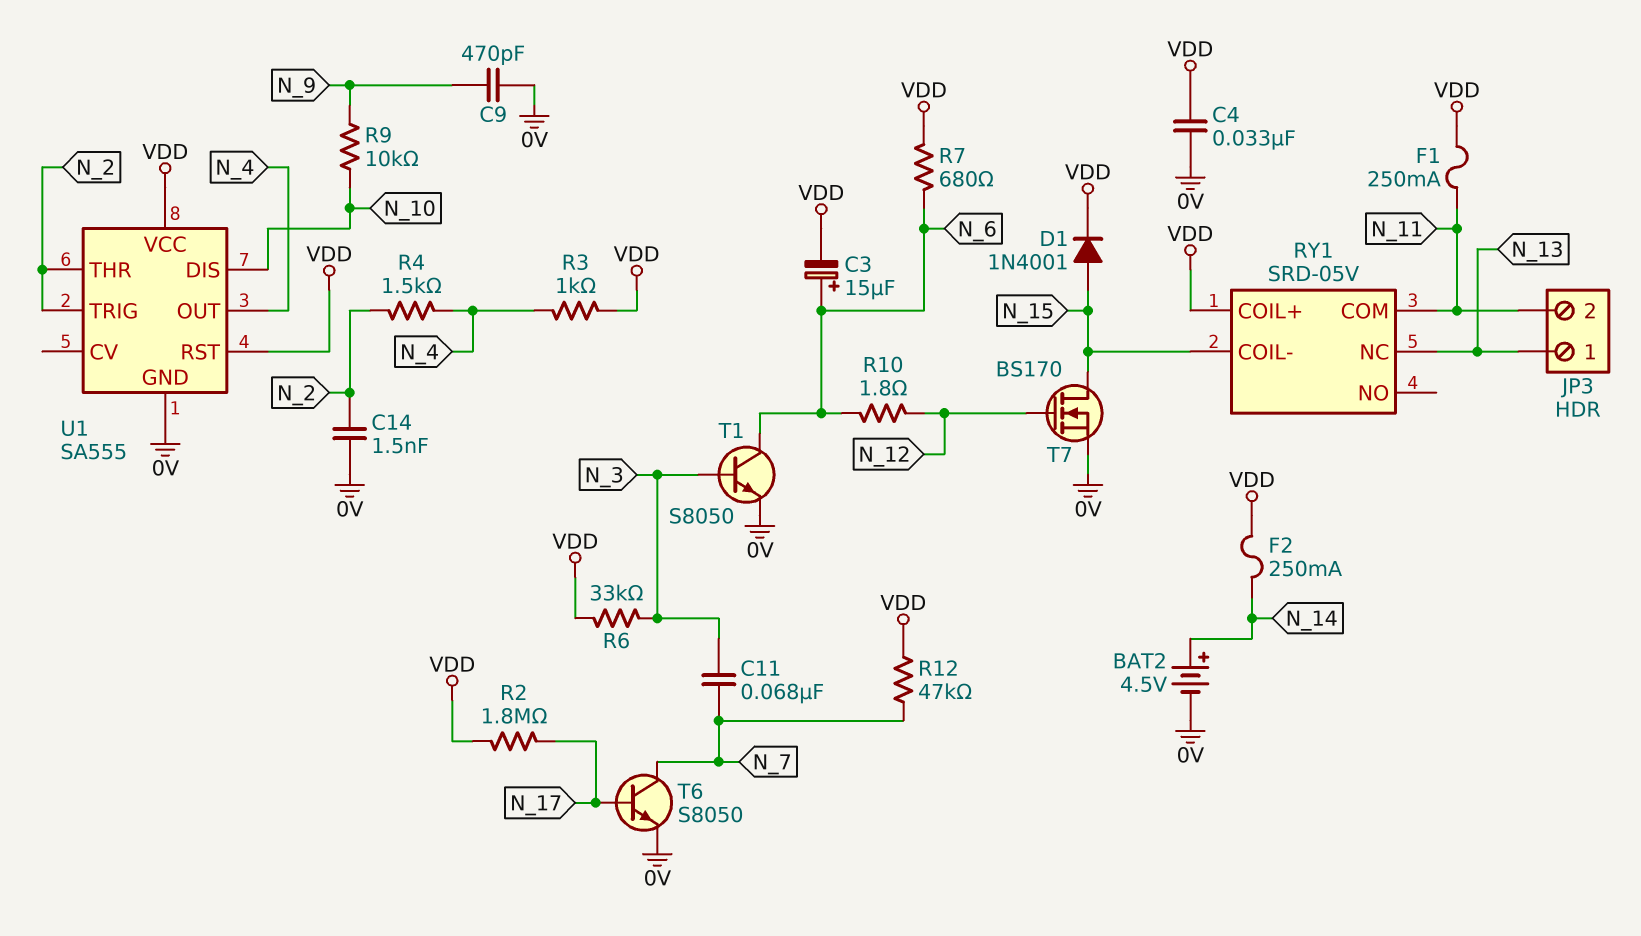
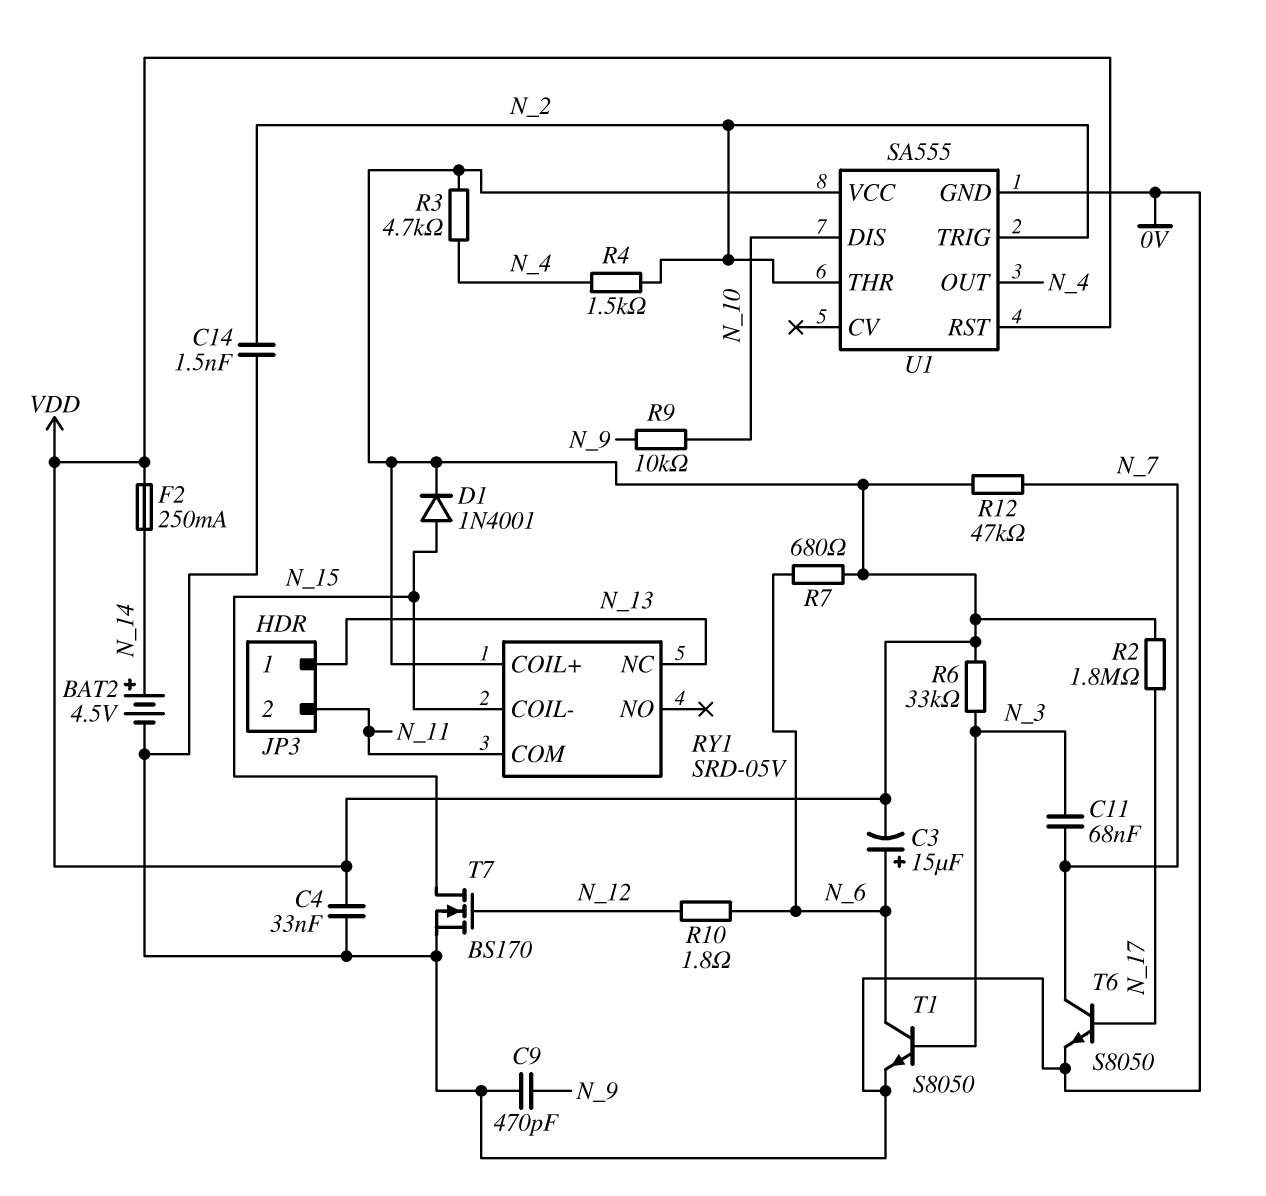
F1: 250mA (N_11, VDD) -> none
R3: 1k (N_4, VDD) -> 4.7k (N_4, VDD)

